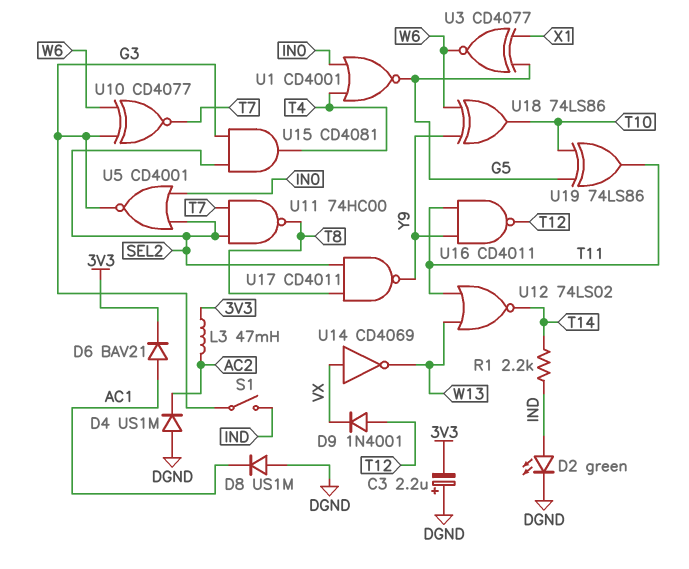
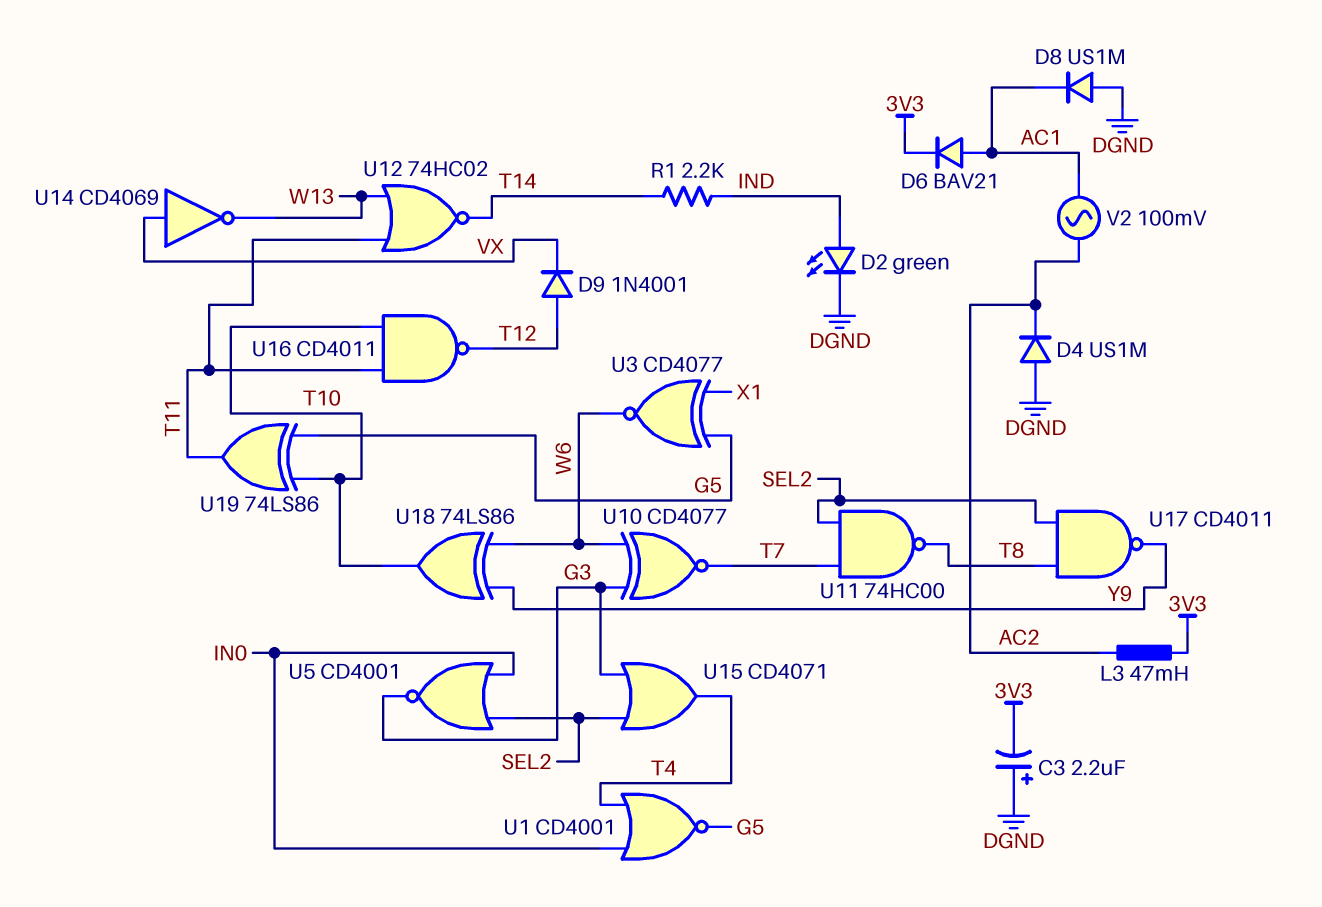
S1: switch (G3, IND) -> none
U12: NOR 74LS02 (in T11, in W13, out T14) -> NOR 74HC02 (in T11, in W13, out T14)
U15: AND CD4081 (in G3, in SEL2, out T4) -> OR CD4071 (in G3, in SEL2, out T4)
U16: NAND CD4011 (in T11, in Y9, out T12) -> NAND CD4011 (in T10, in T11, out T12)
V2: none -> AC 100mV (AC1, AC2)

